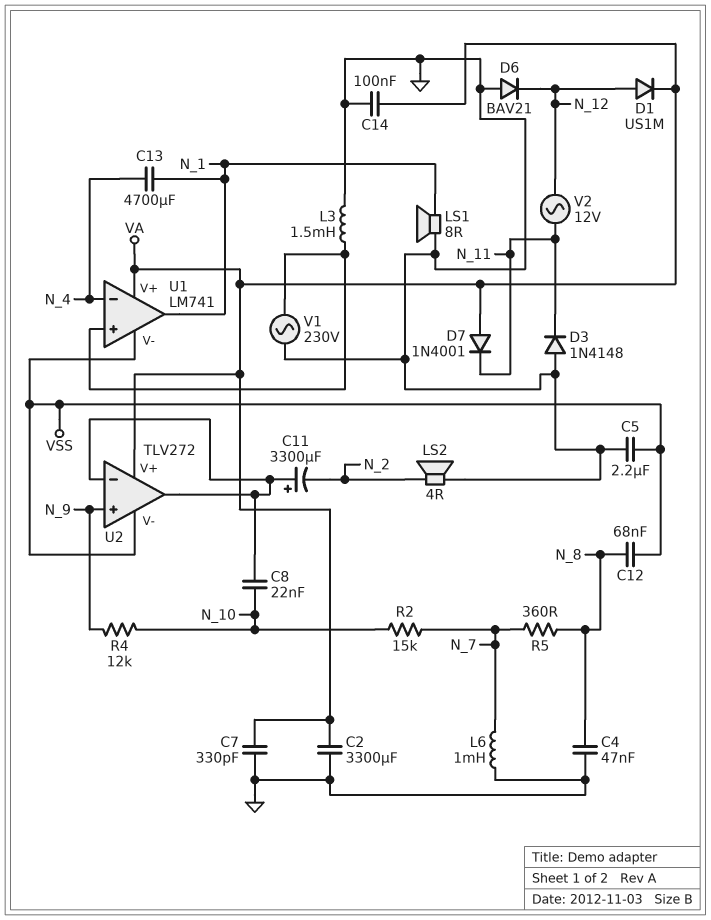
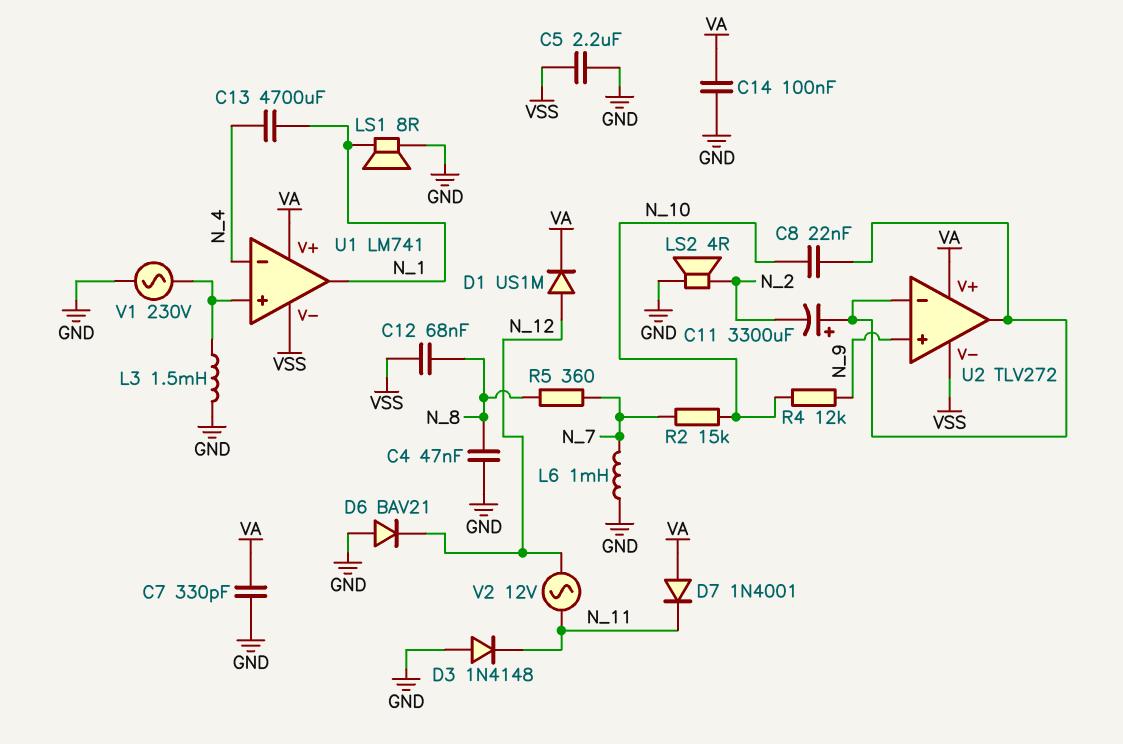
C2: 3300uF (GND, VA) -> none

